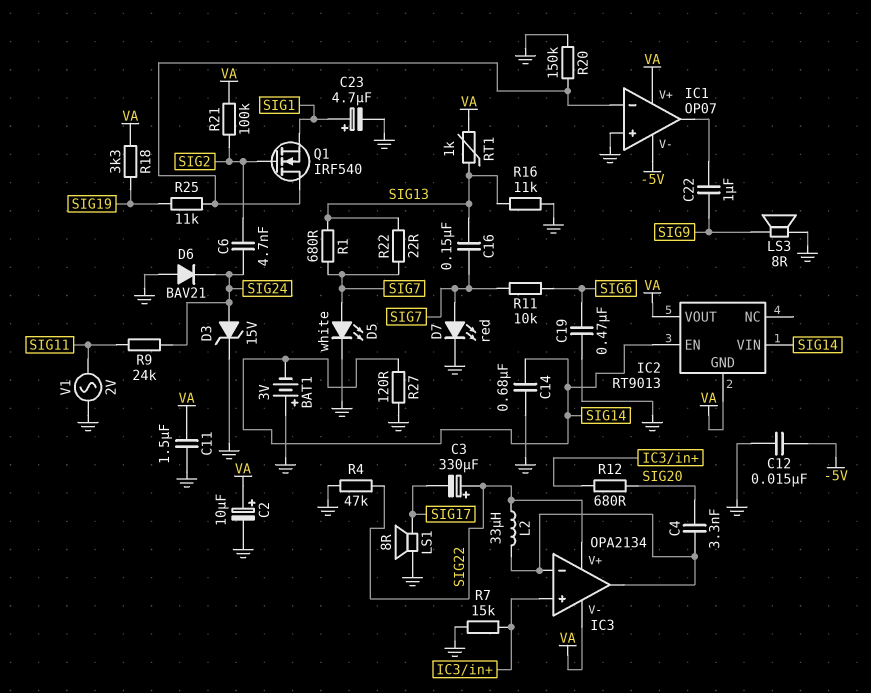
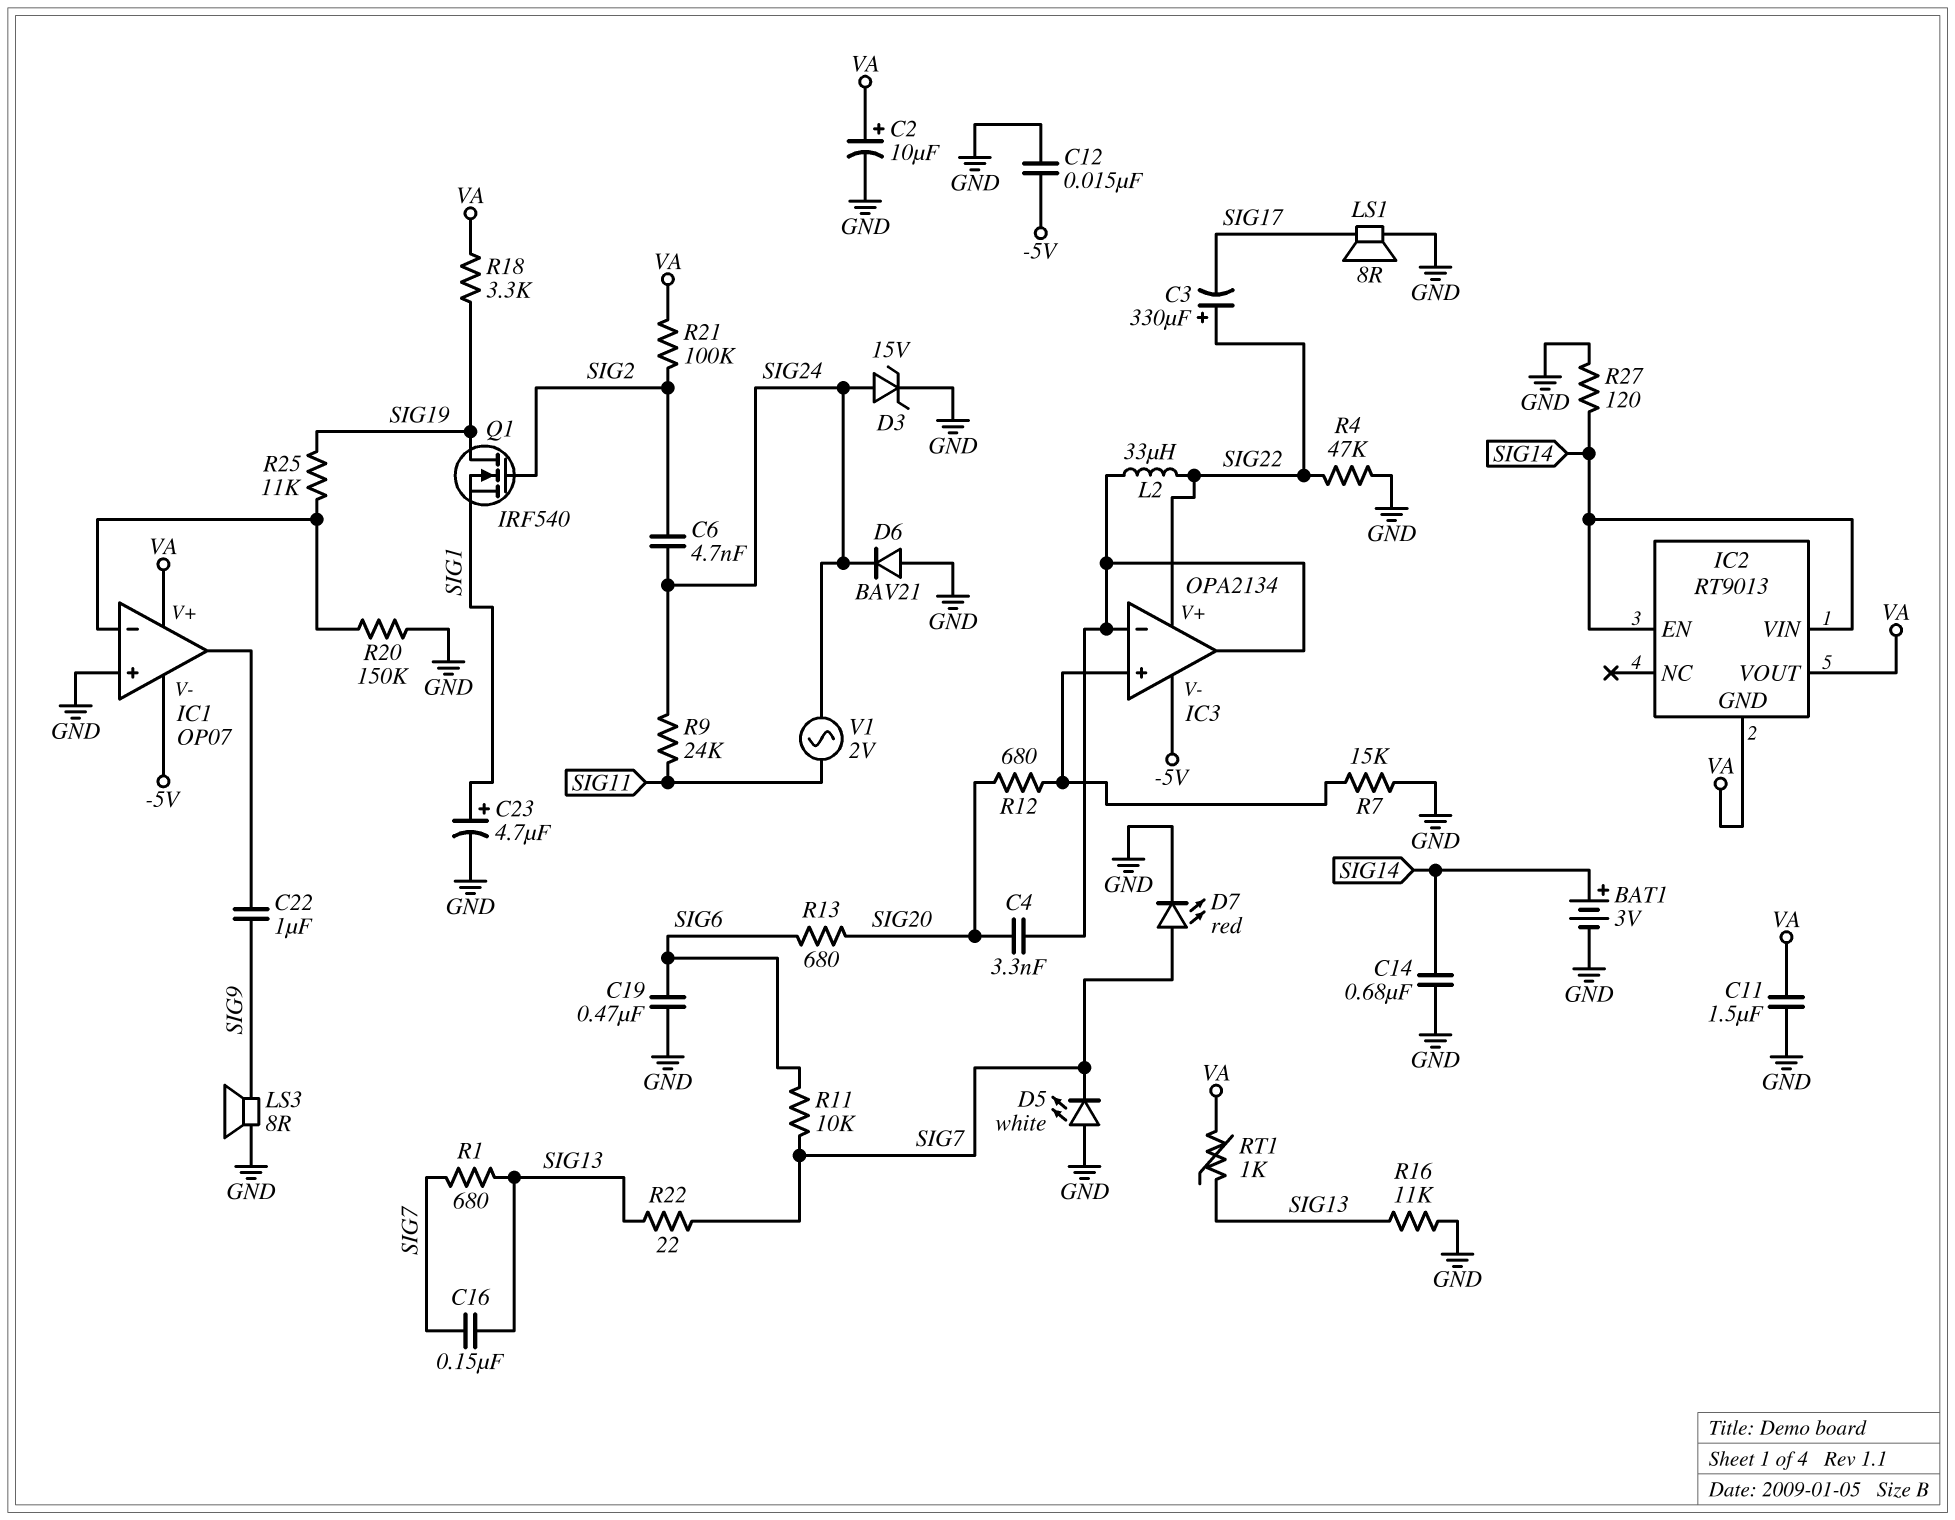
BAT1: 3V (plus GND, minus SIG14) -> 3V (plus SIG14, minus GND)
D5: LED white (A SIG7, K GND) -> LED white (A GND, K SIG7)
IC3 pin V-: VA -> -5V
Q1: NMOS IRF540 (G SIG2, D IC1/in-, S SIG1) -> NMOS IRF540 (G SIG2, D SIG19, S SIG1)
R13: none -> 680 (SIG6, SIG20)
V1: AC 2V (GND, SIG11) -> AC 2V (SIG11, SIG24)

